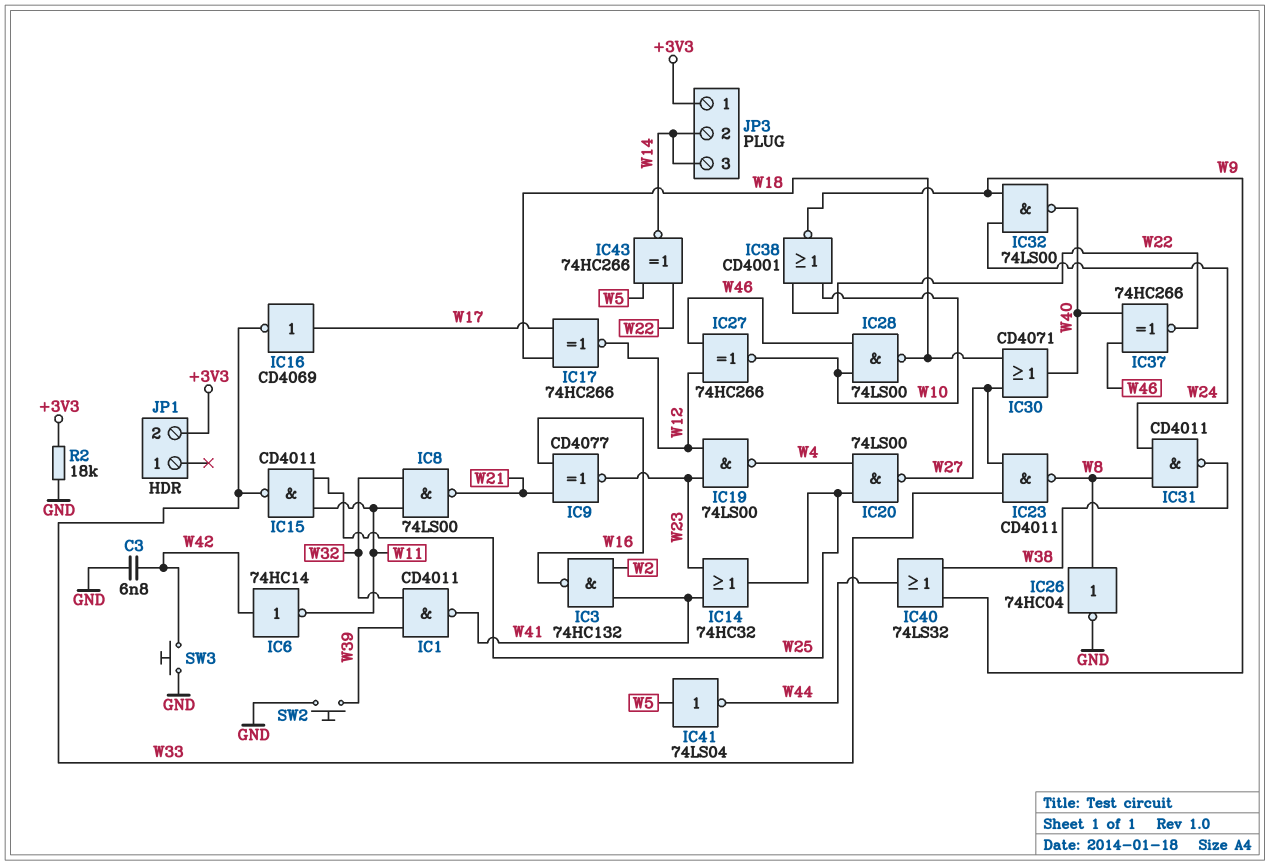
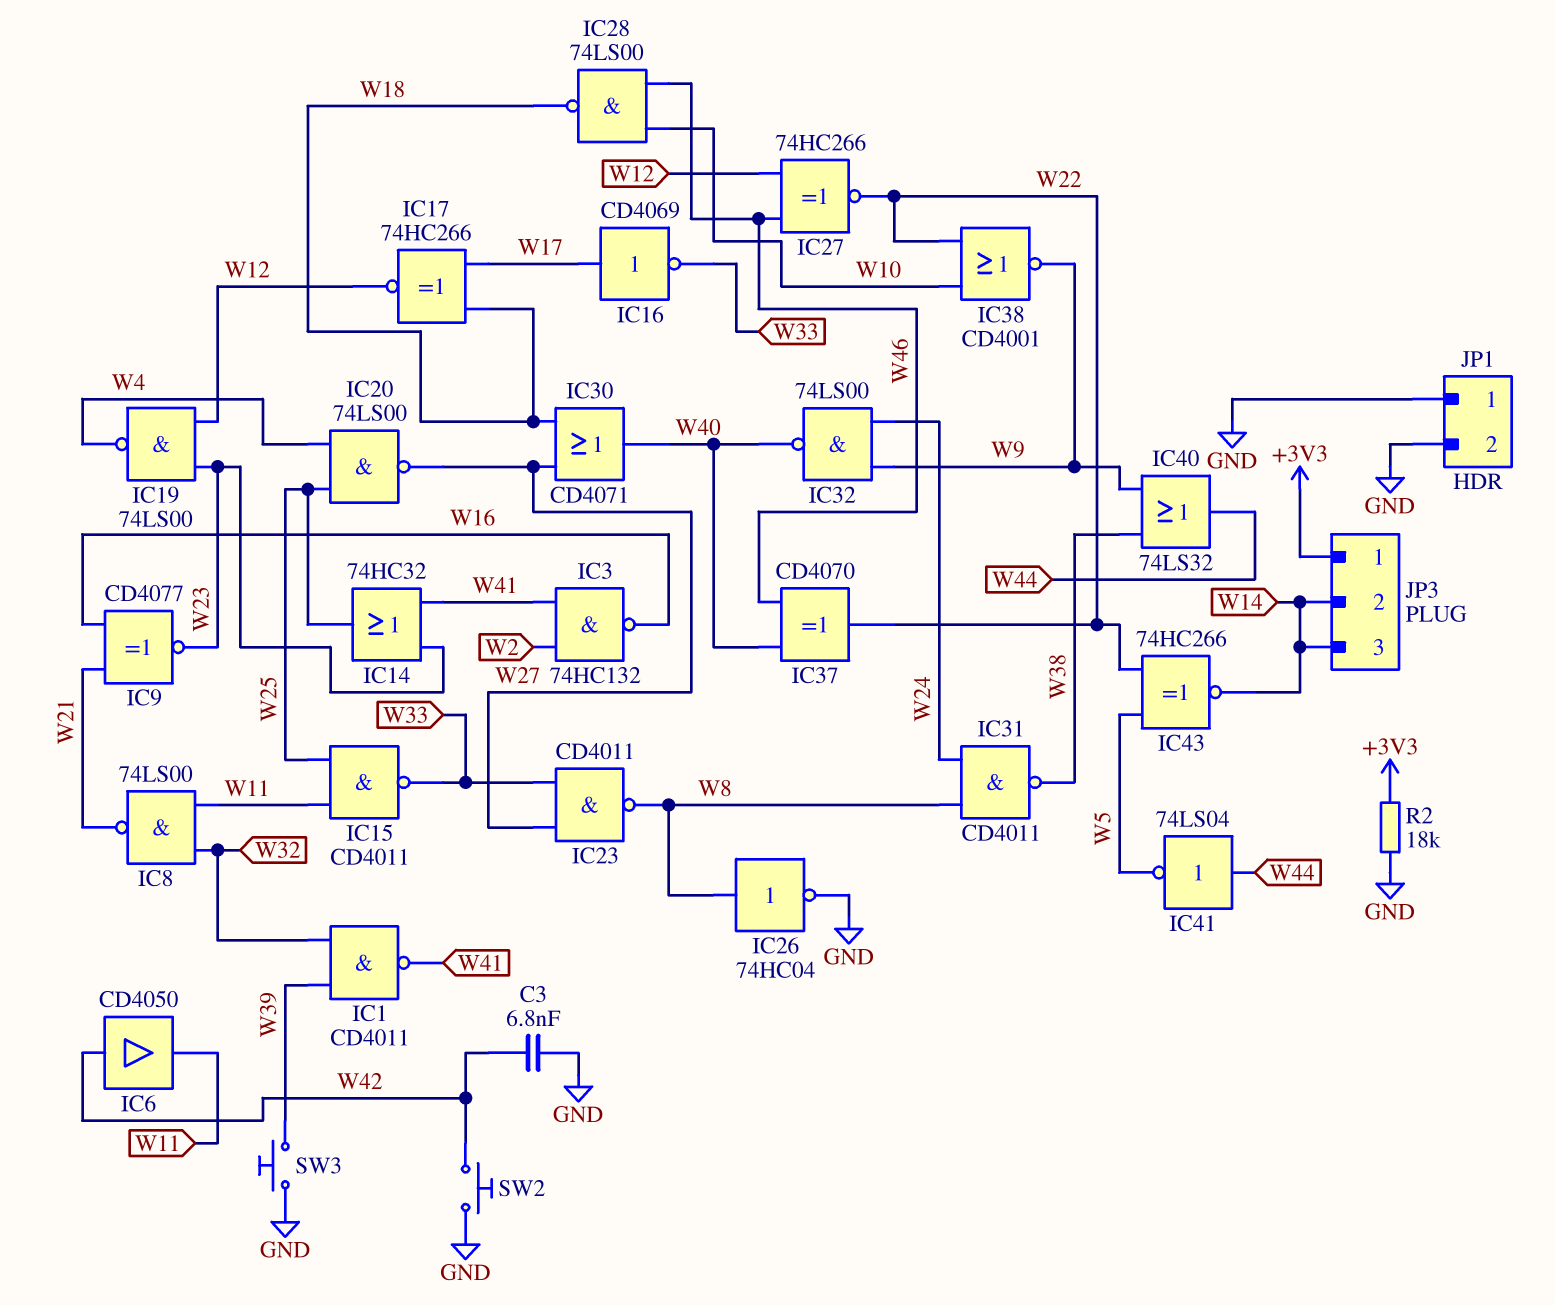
IC6: NOT 74HC14 (in W42, out W11) -> buffer CD4050 (in W42, out W11)
IC27: XNOR 74HC266 (in W12, in W46, out W10) -> XNOR 74HC266 (in W12, in W46, out W22)
IC37: XNOR 74HC266 (in W40, in W46, out W22) -> XOR CD4070 (in W40, in W46, out W22)
IC41: NOT 74LS04 (in W5, out W44) -> NOT 74LS04 (in W44, out W5)
JP1 pin 1: none -> GND
JP1 pin 2: +3V3 -> GND
SW2: button (GND, W39) -> button (GND, W42)
SW3: button (GND, W42) -> button (GND, W39)

